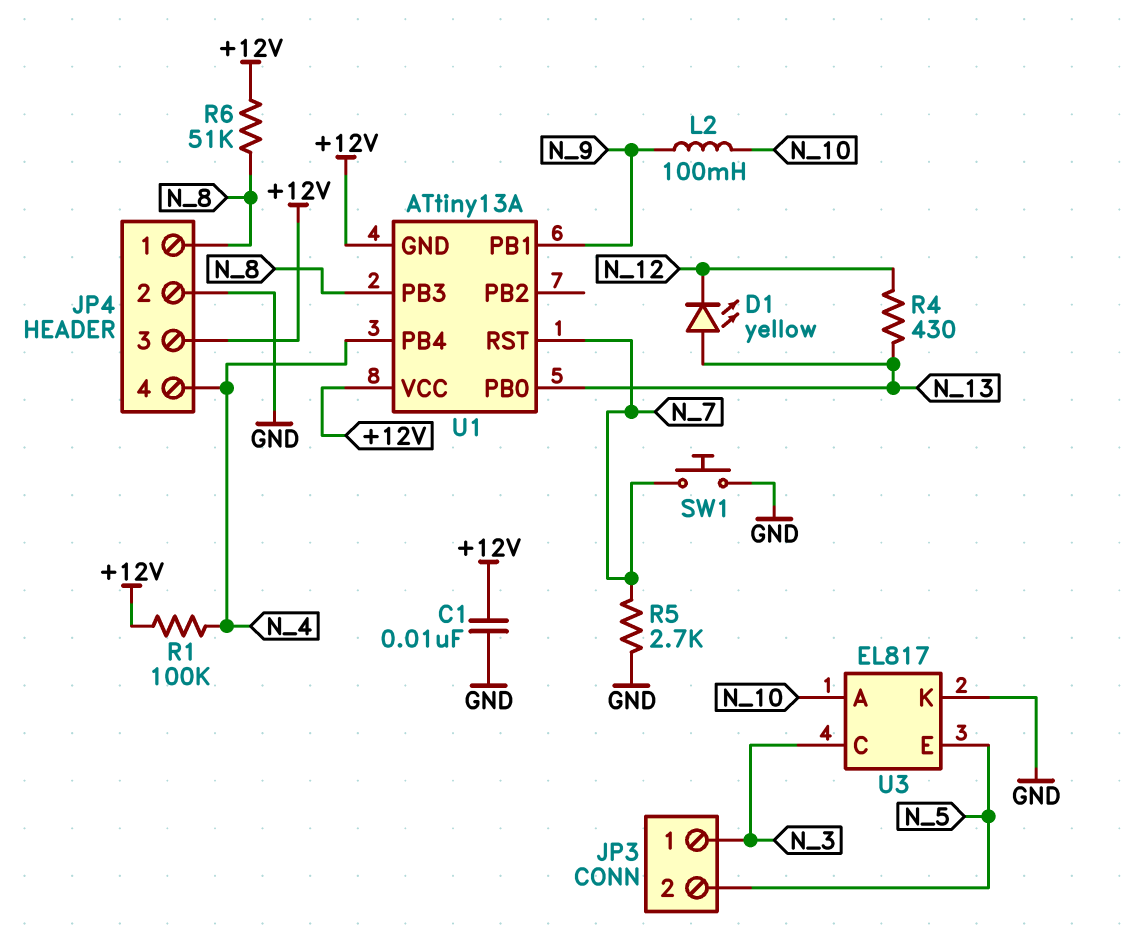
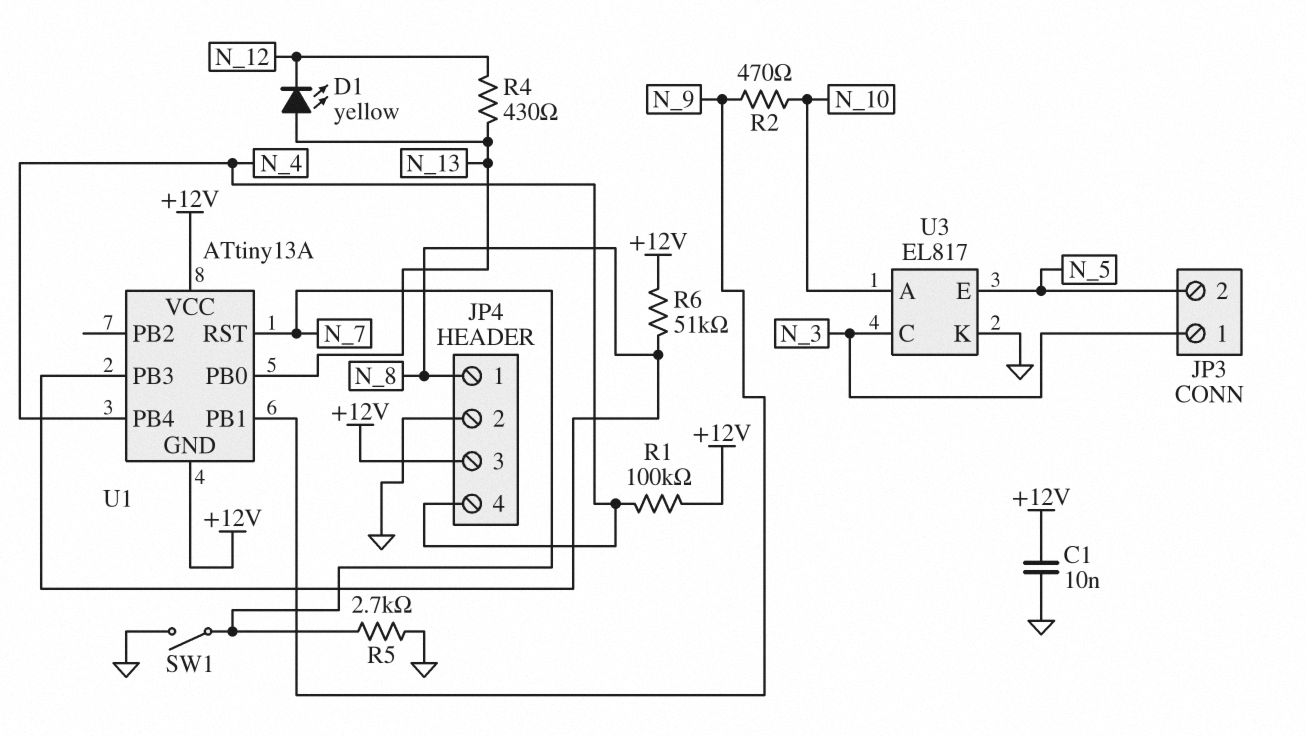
L2: 100mH (N_9, N_10) -> none
R2: none -> 470 (N_9, N_10)
SW1: button (GND, N_7) -> switch (GND, N_7)

